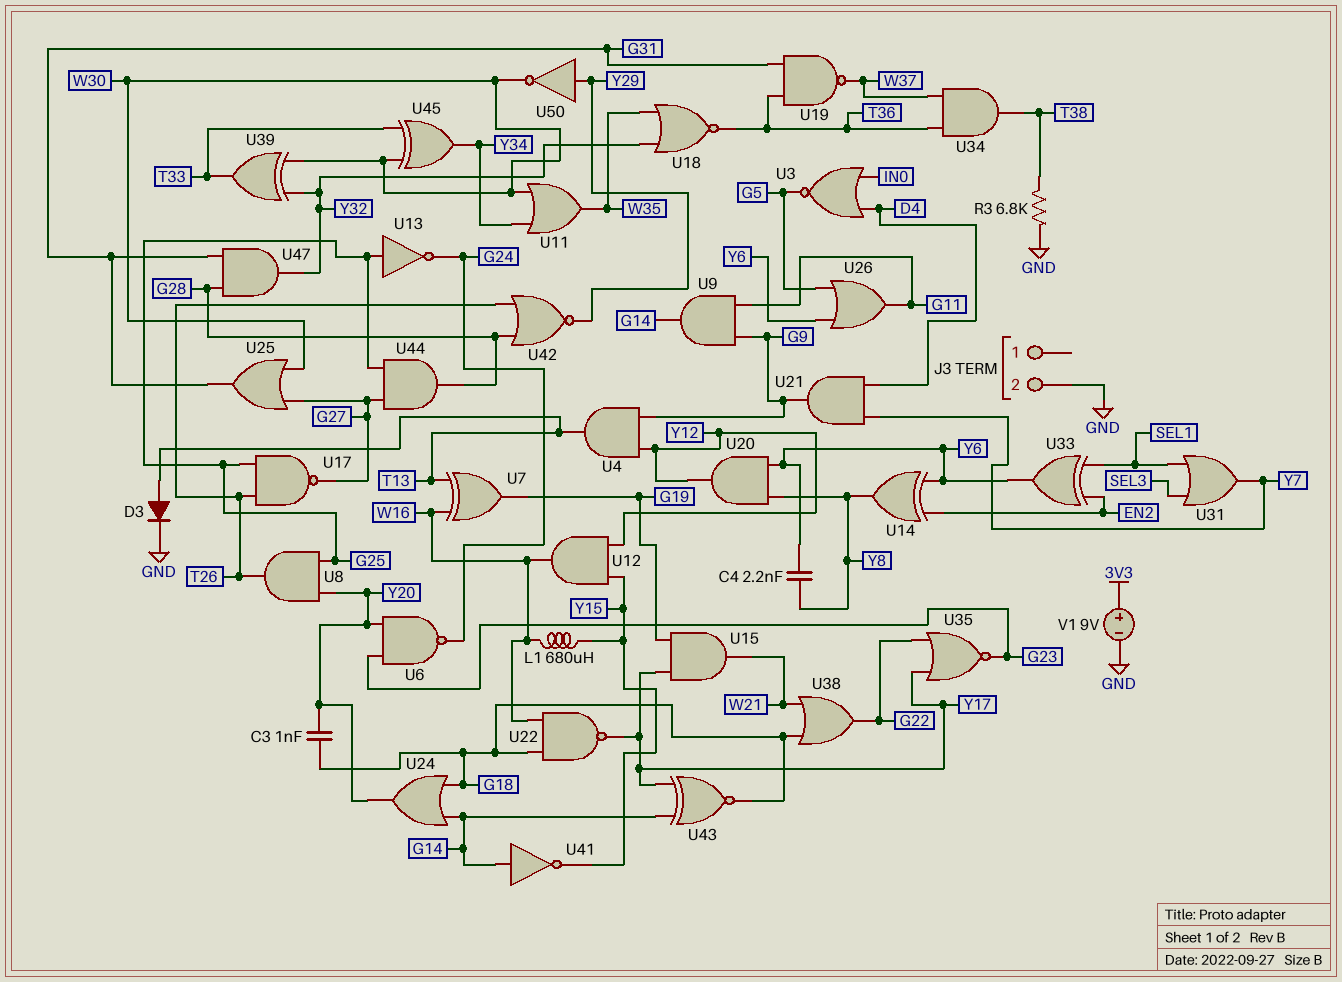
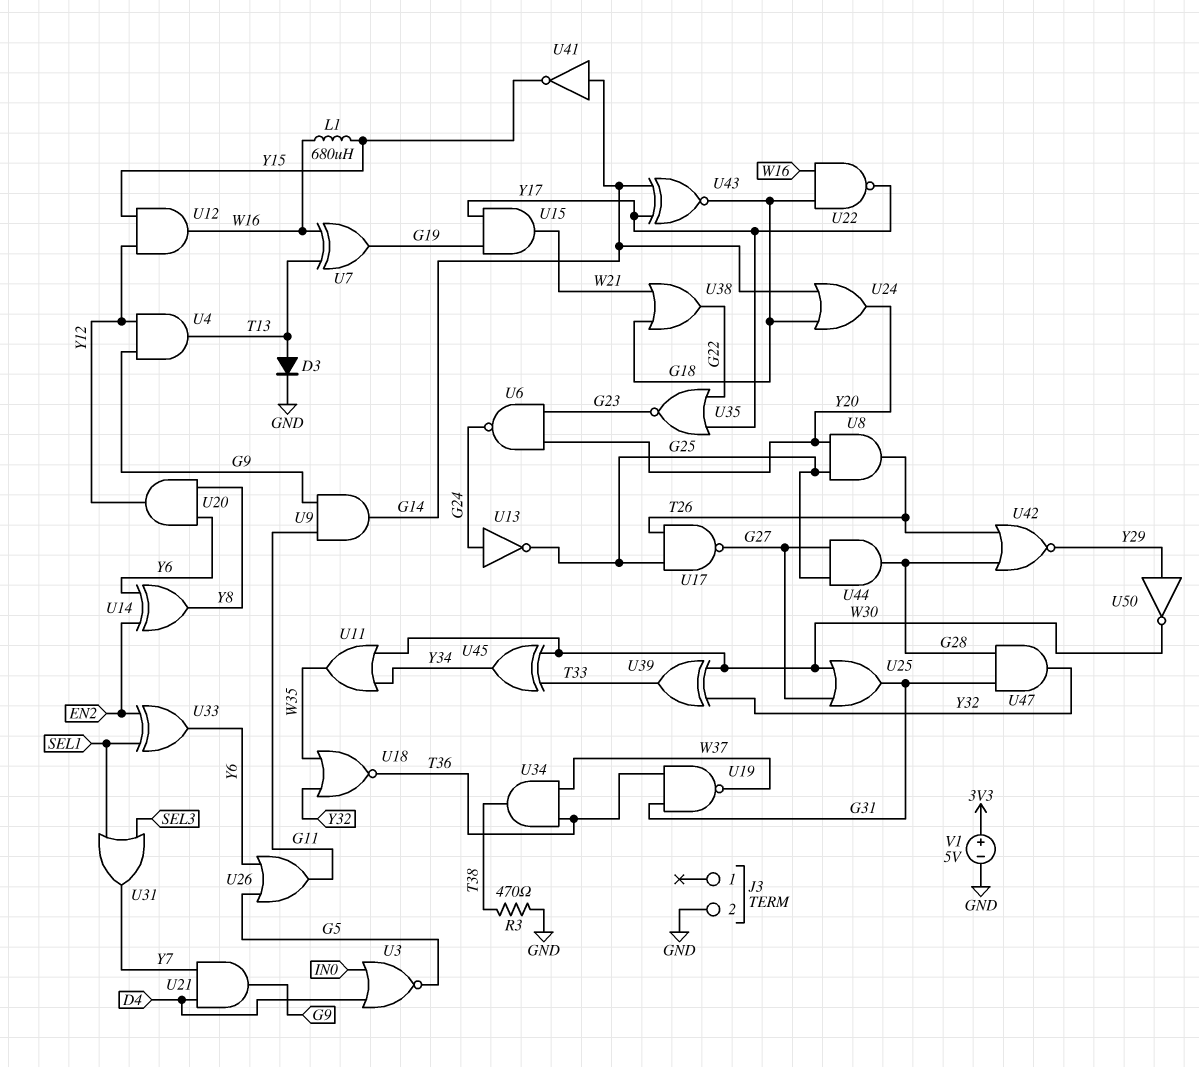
C3: 1nF (G18, Y20) -> none
C4: 2.2nF (Y6, Y8) -> none
R3: 6.8k (GND, T38) -> 470 (GND, T38)
U13: NOT (in G25, out G24) -> NOT (in G24, out G25)
V1: 9V (plus 3V3, minus GND) -> 5V (plus 3V3, minus GND)

